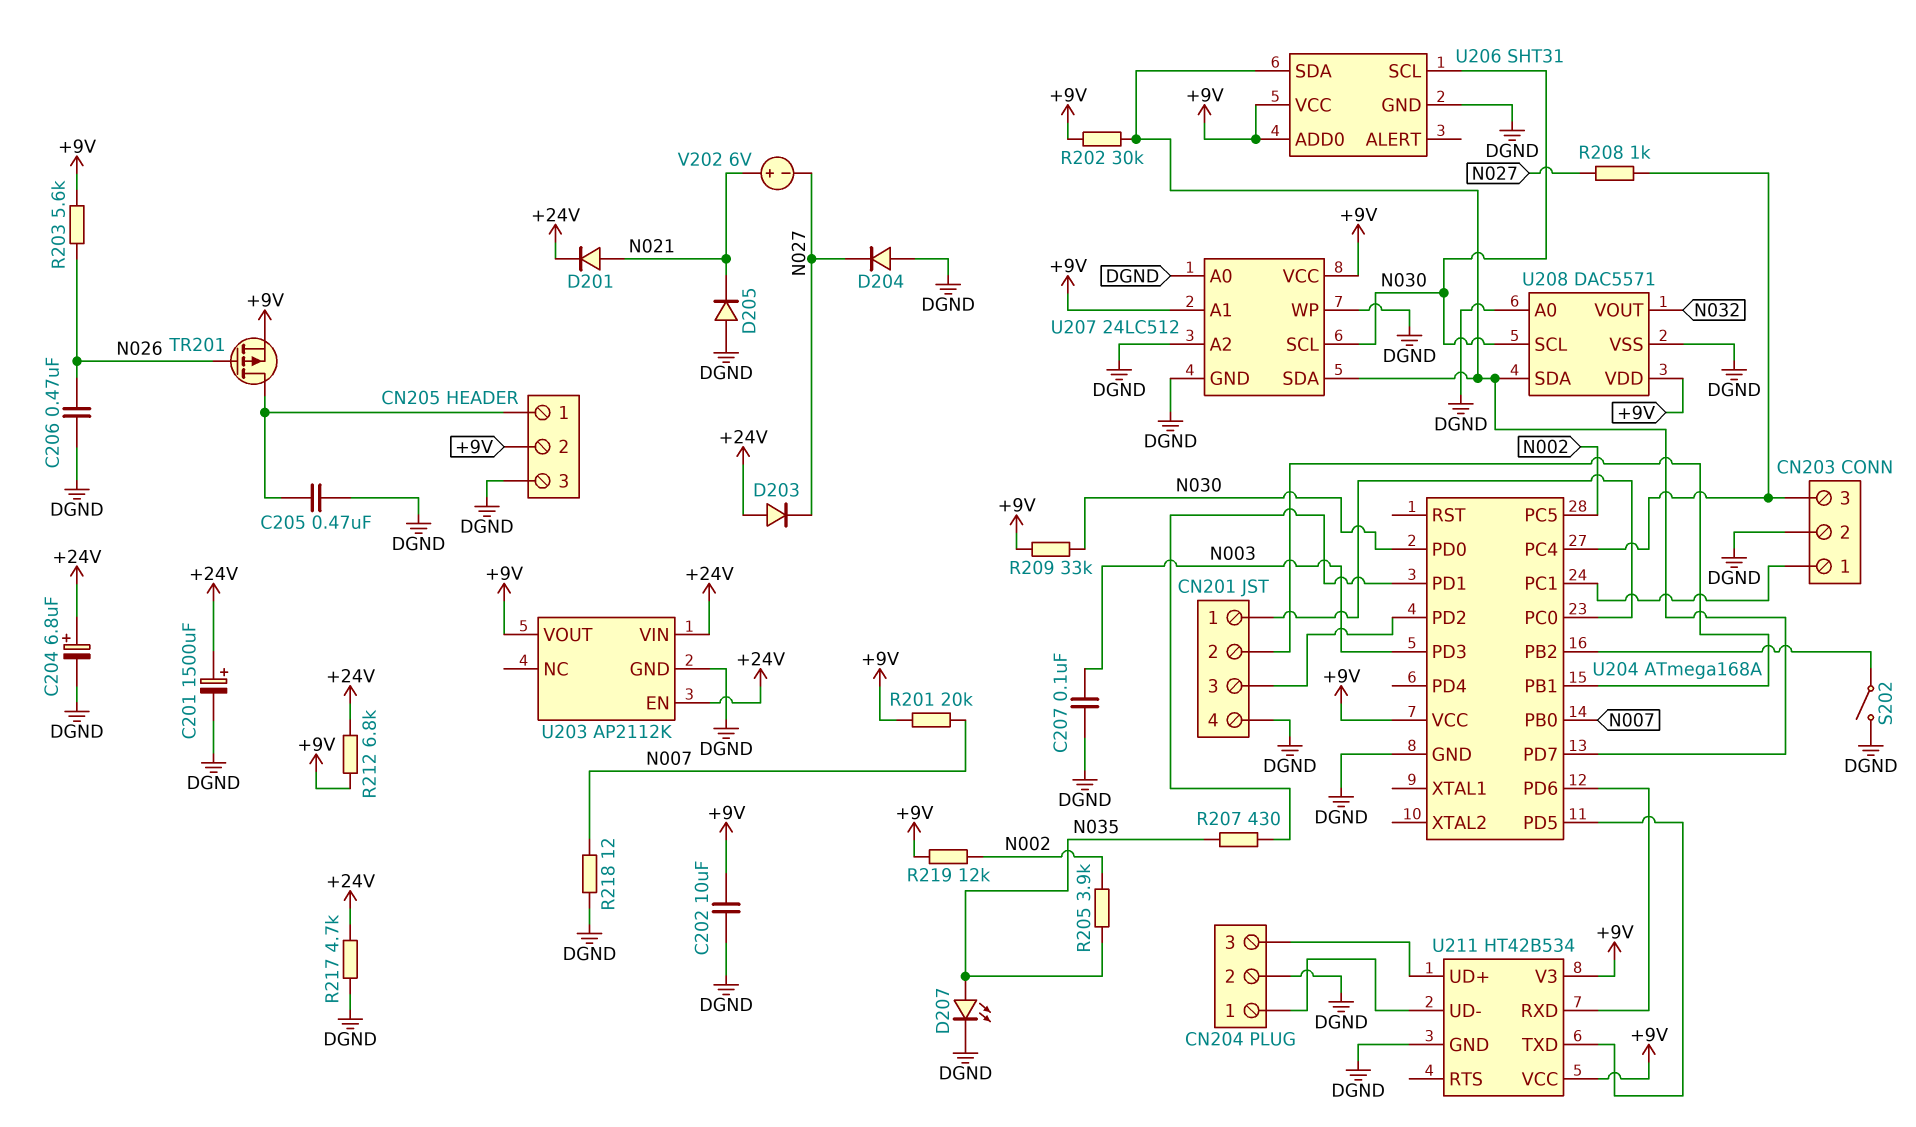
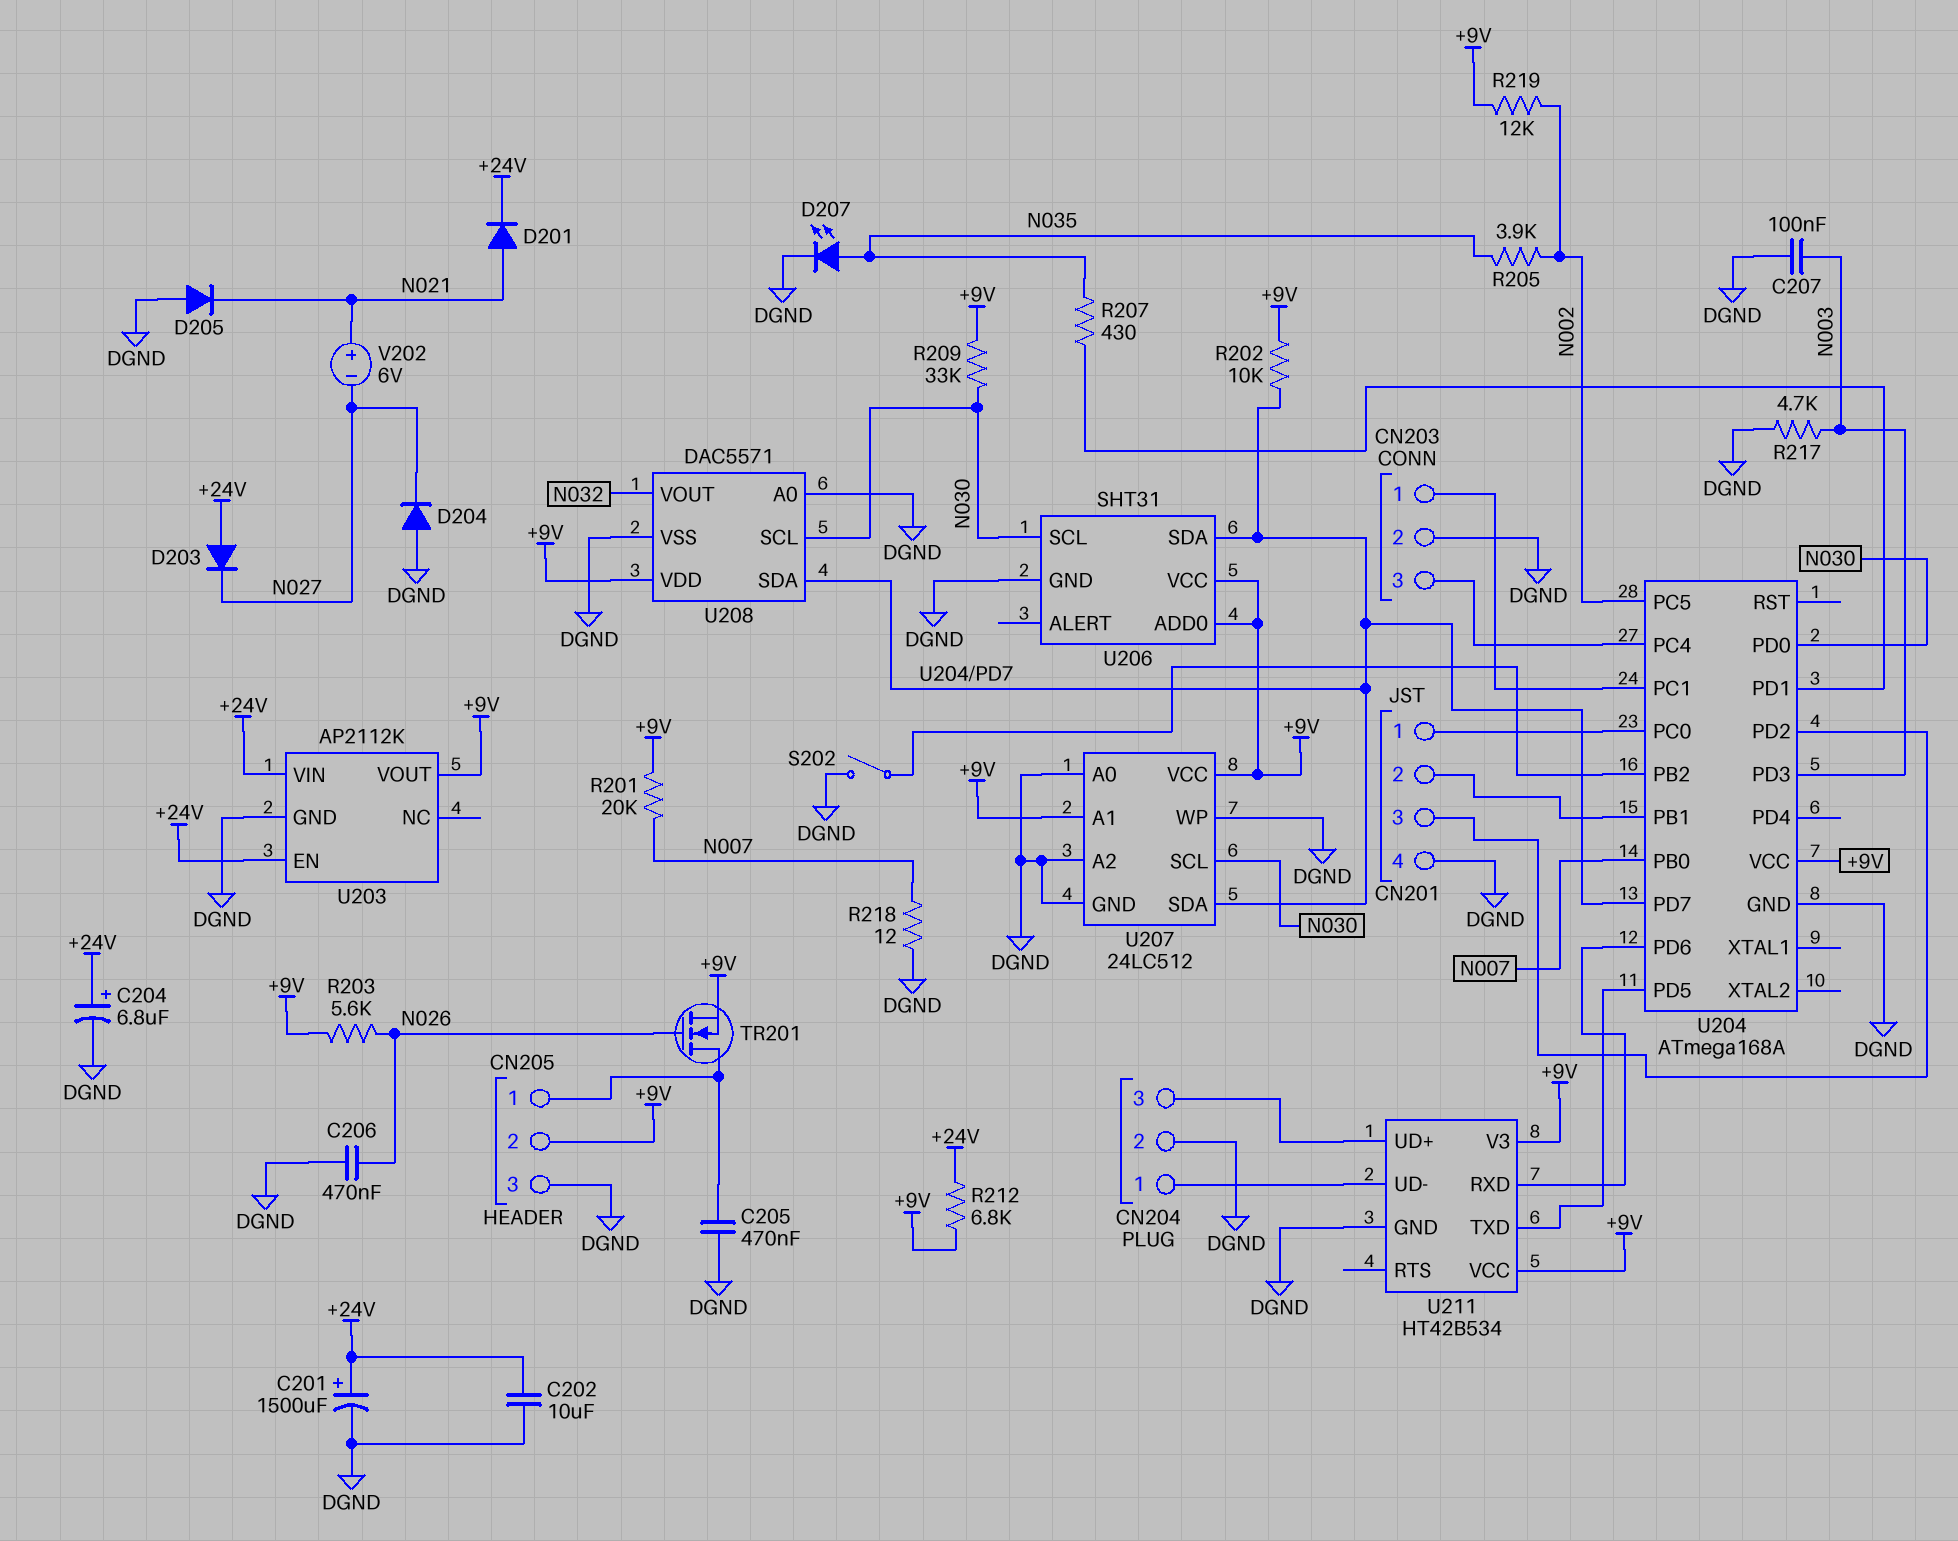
C202: 10uF (+9V, DGND) -> 10uF (+24V, DGND)
R202: 30k (+9V, U204/PD7) -> 10k (+9V, U204/PD7)
R208: 1k (CN203/3, N027) -> none
R217: 4.7k (+24V, DGND) -> 4.7k (DGND, N003)
TR201: PMOS (G N026, D CN205/1, S +9V) -> NMOS (G N026, D CN205/1, S +9V)

